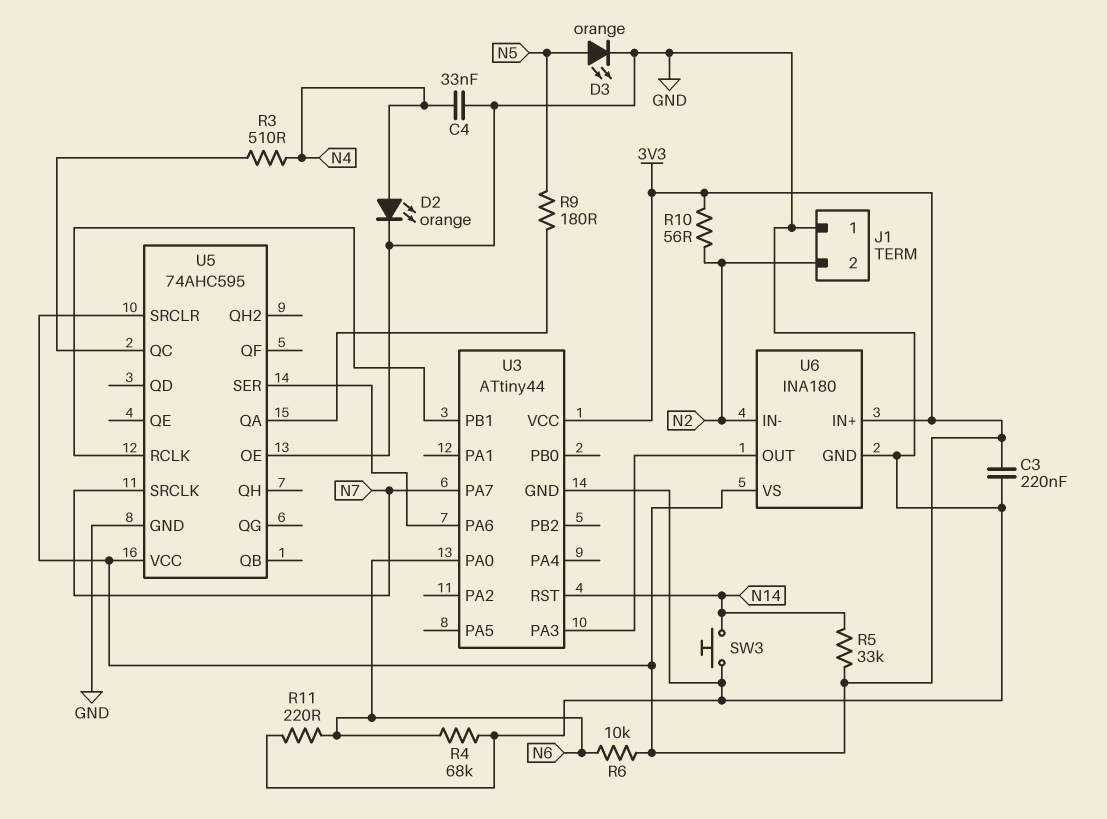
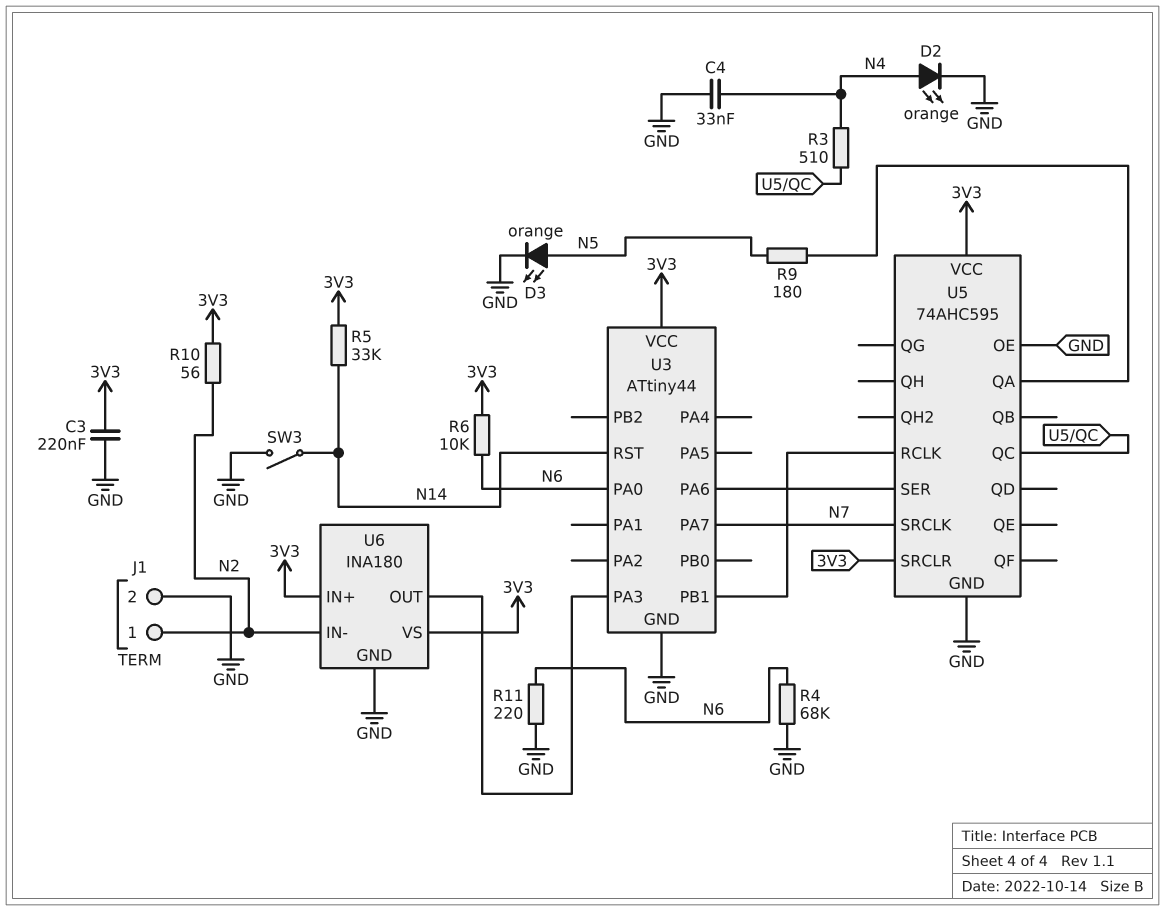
J1 pin 1: GND -> N2
J1 pin 2: N2 -> GND
SW3: button (GND, N14) -> switch (GND, N14)

